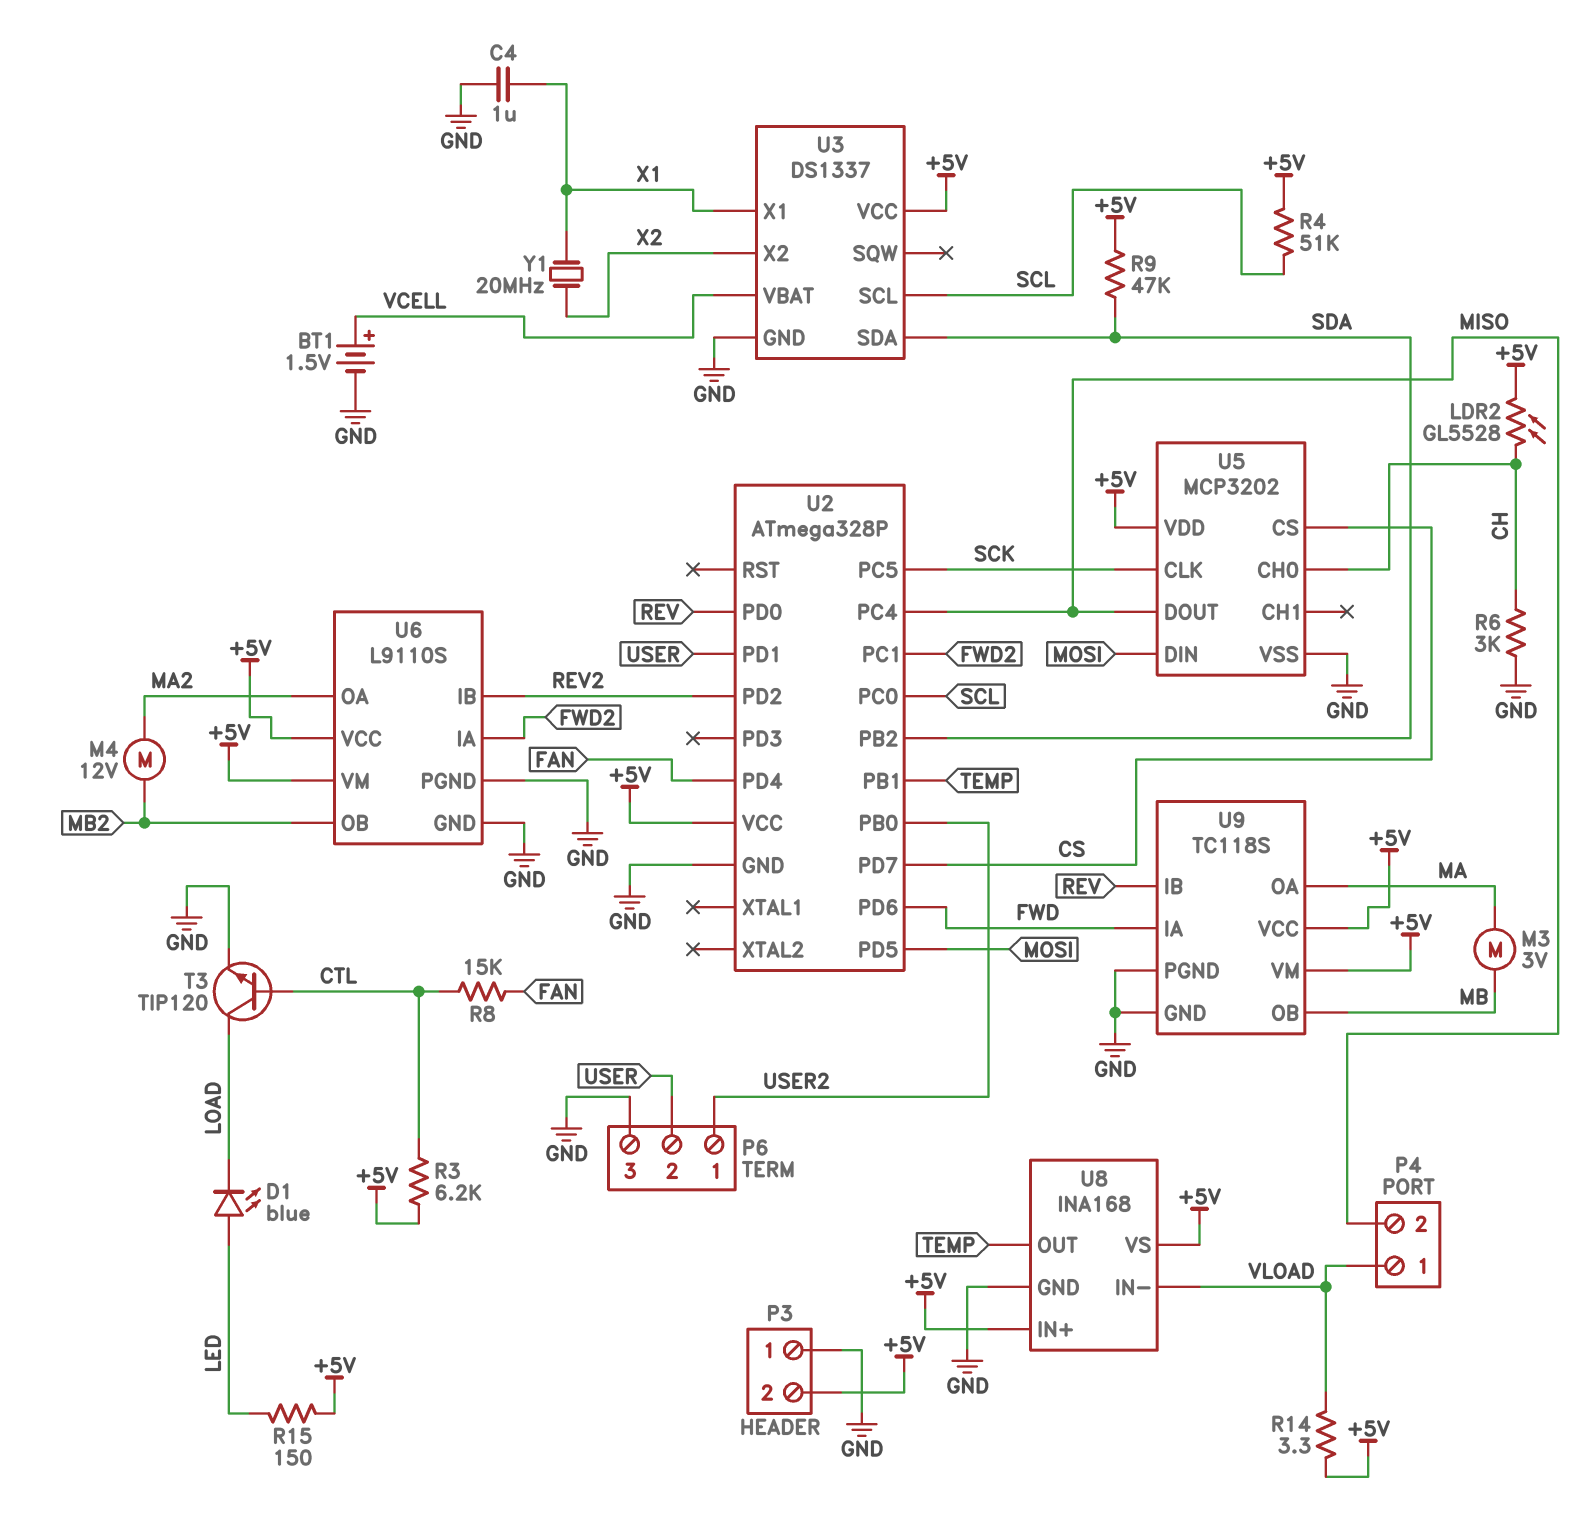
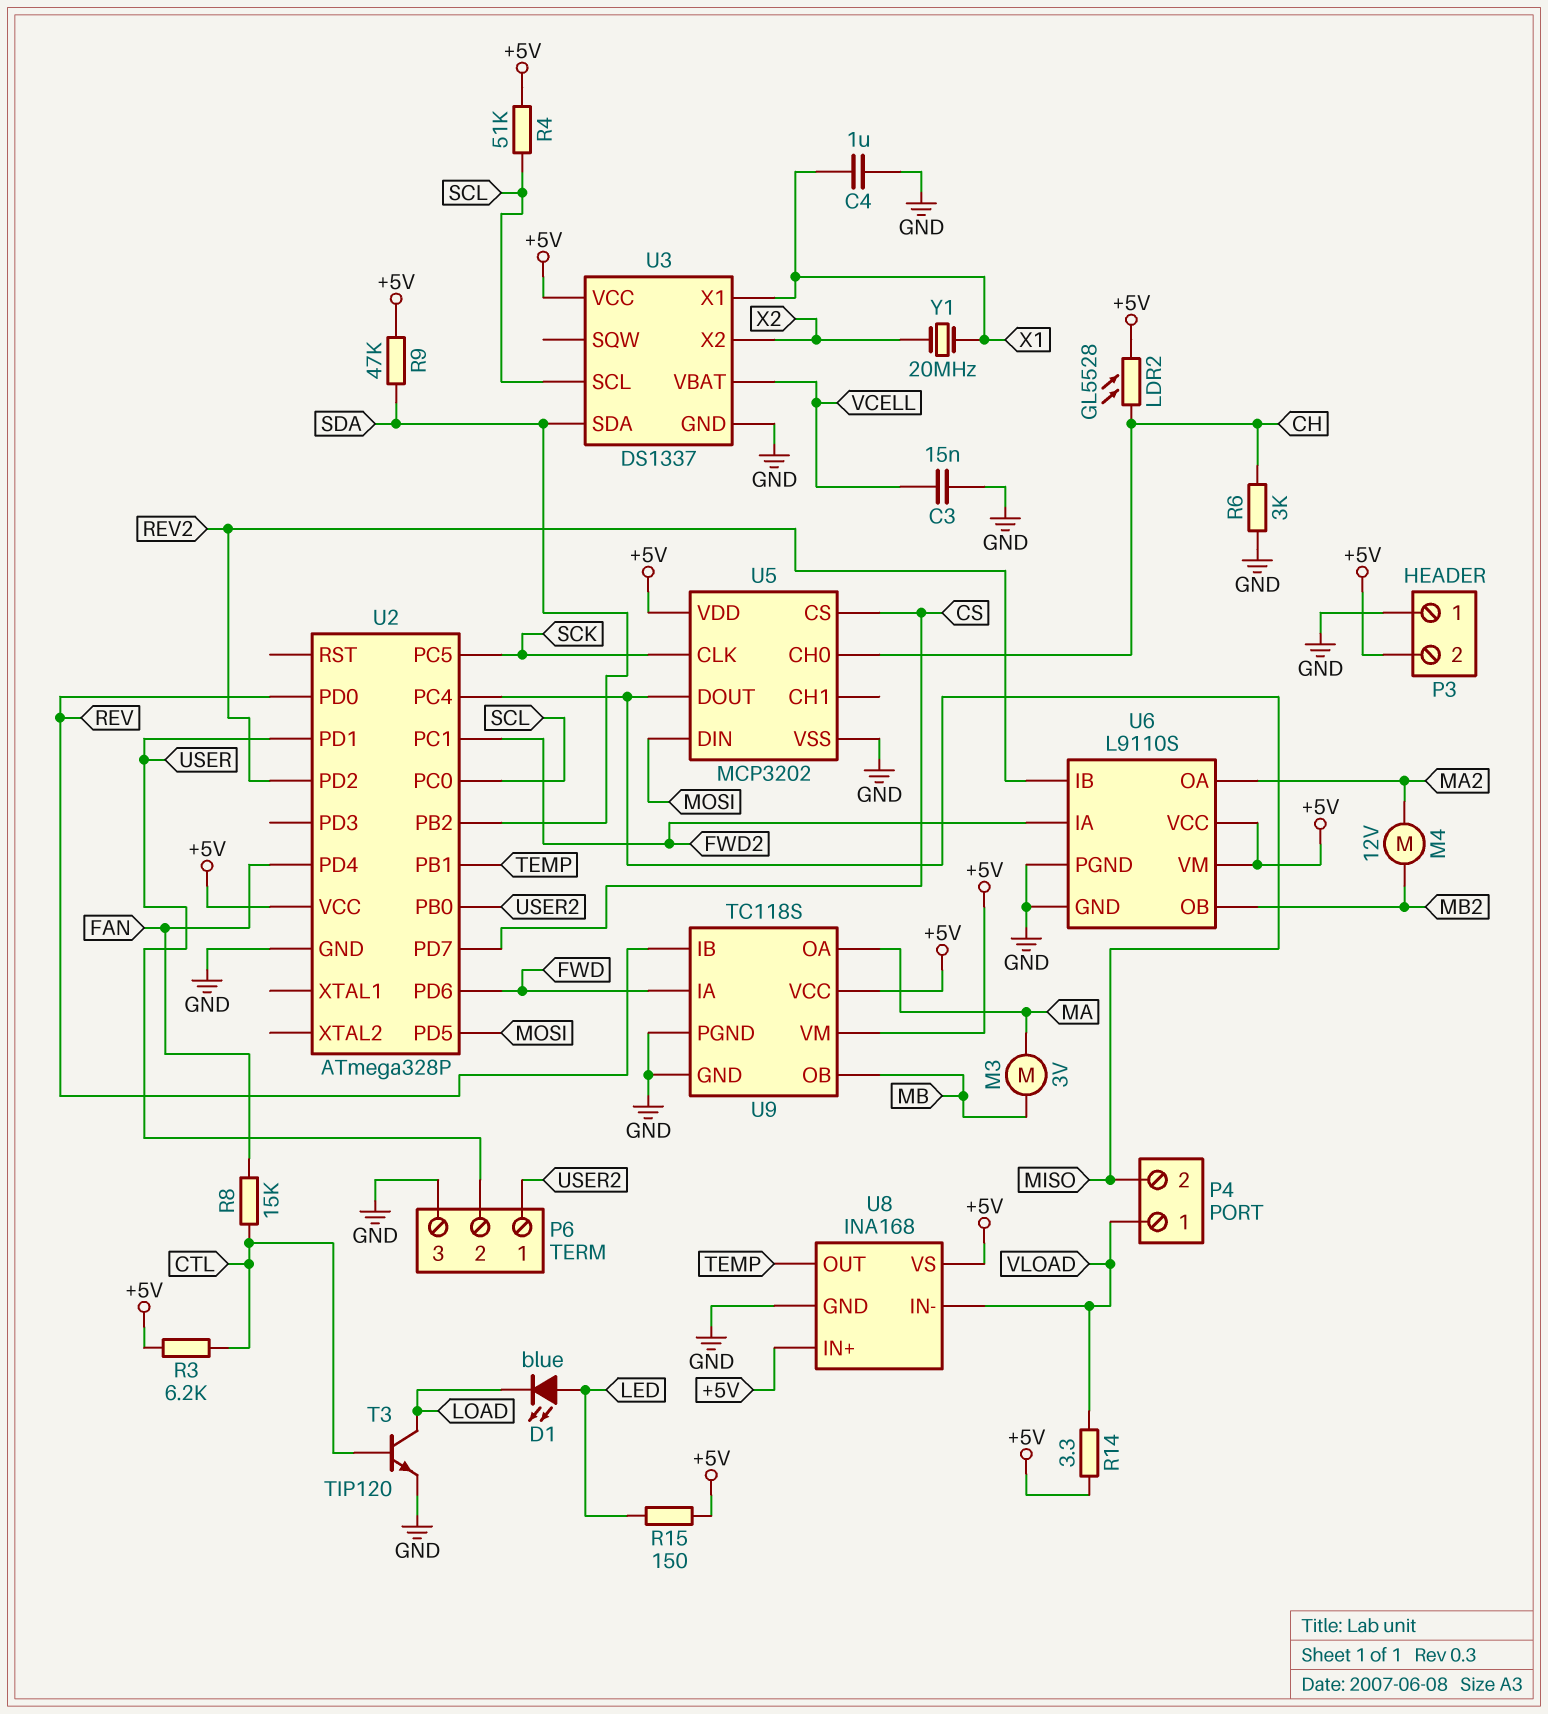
BT1: 1.5V (plus VCELL, minus GND) -> none
C3: none -> 15nF (GND, VCELL)

